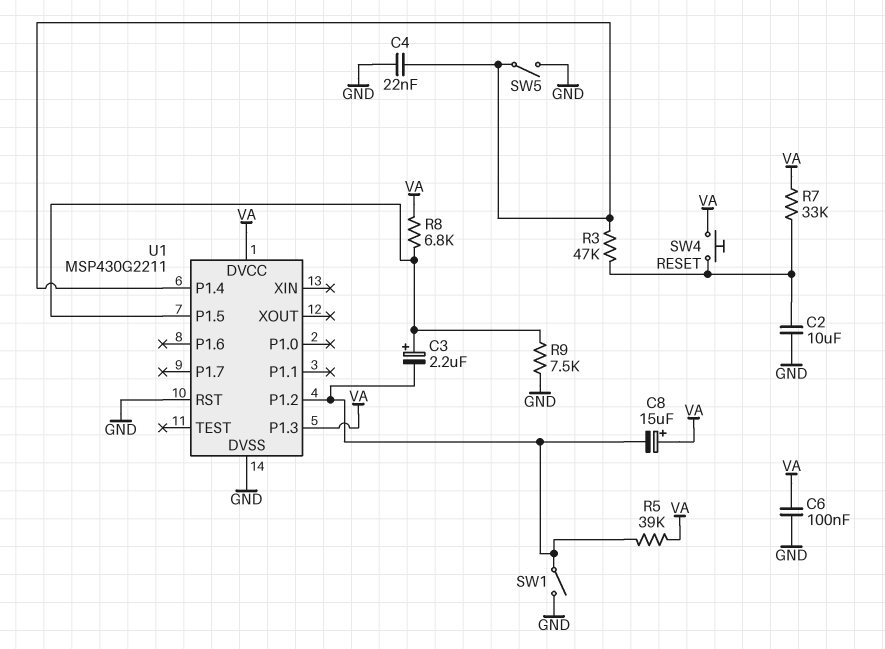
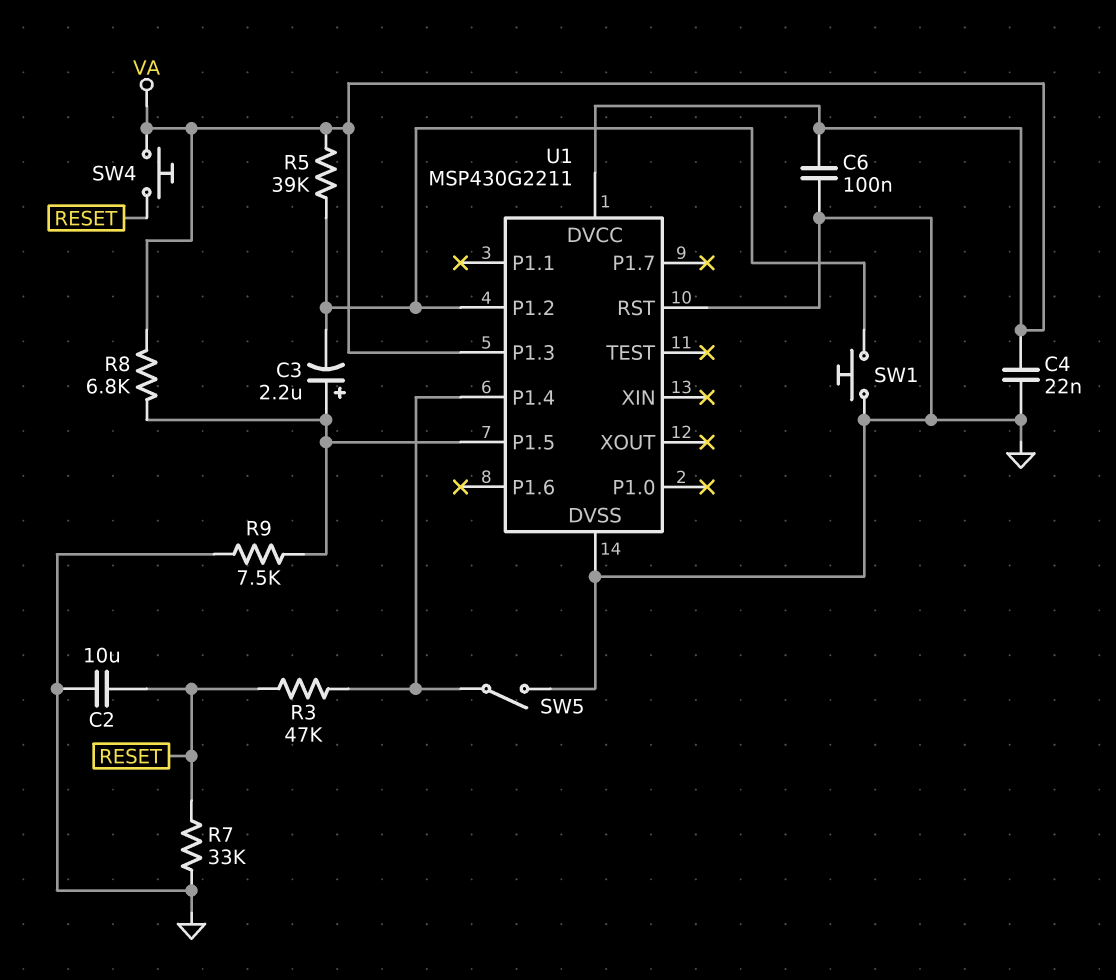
C4: 22nF (GND, U1/P1.4) -> 22nF (GND, VA)
C8: 15uF (plus VA, minus U1/P1.2) -> none
R7: 33k (RESET, VA) -> 33k (GND, RESET)
SW1: switch (GND, U1/P1.2) -> button (GND, U1/P1.2)

